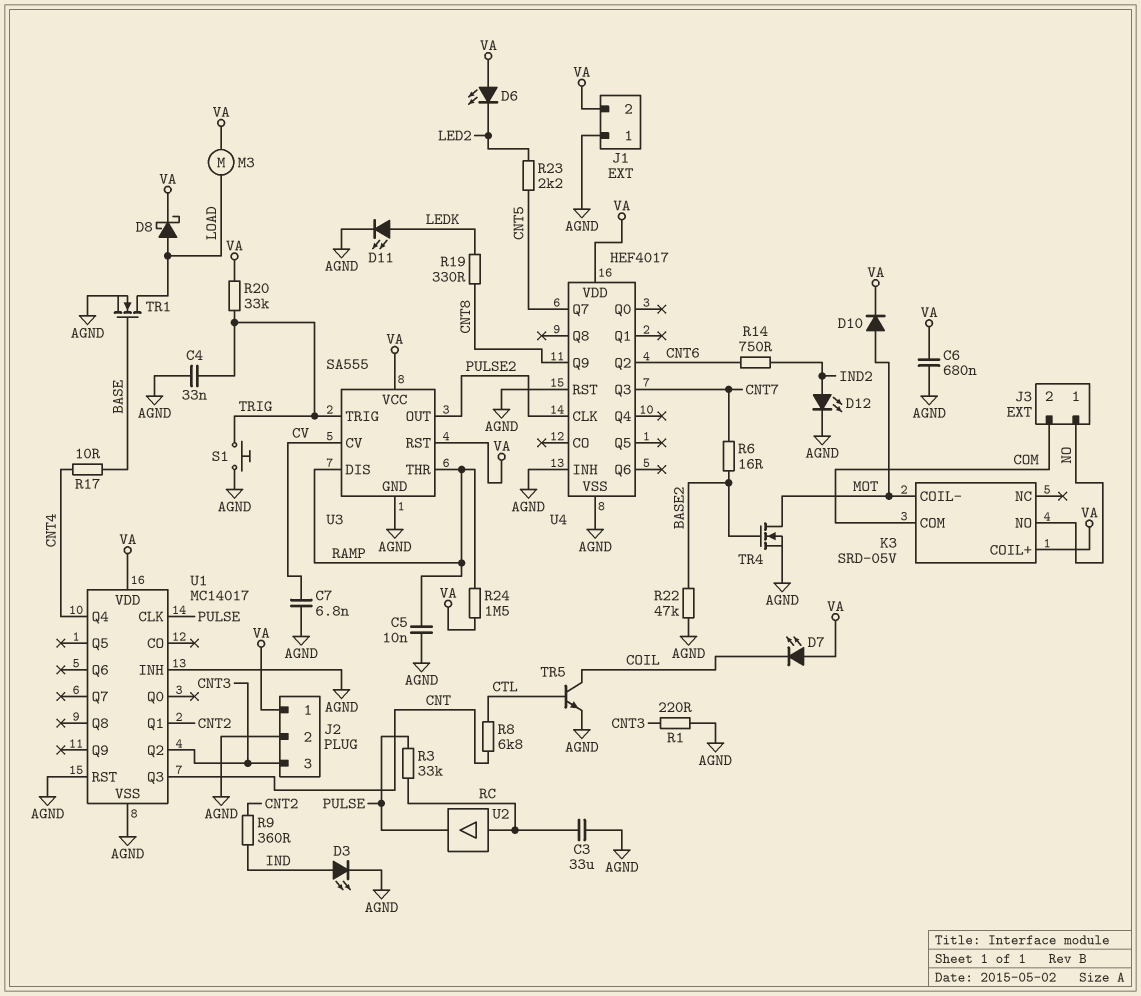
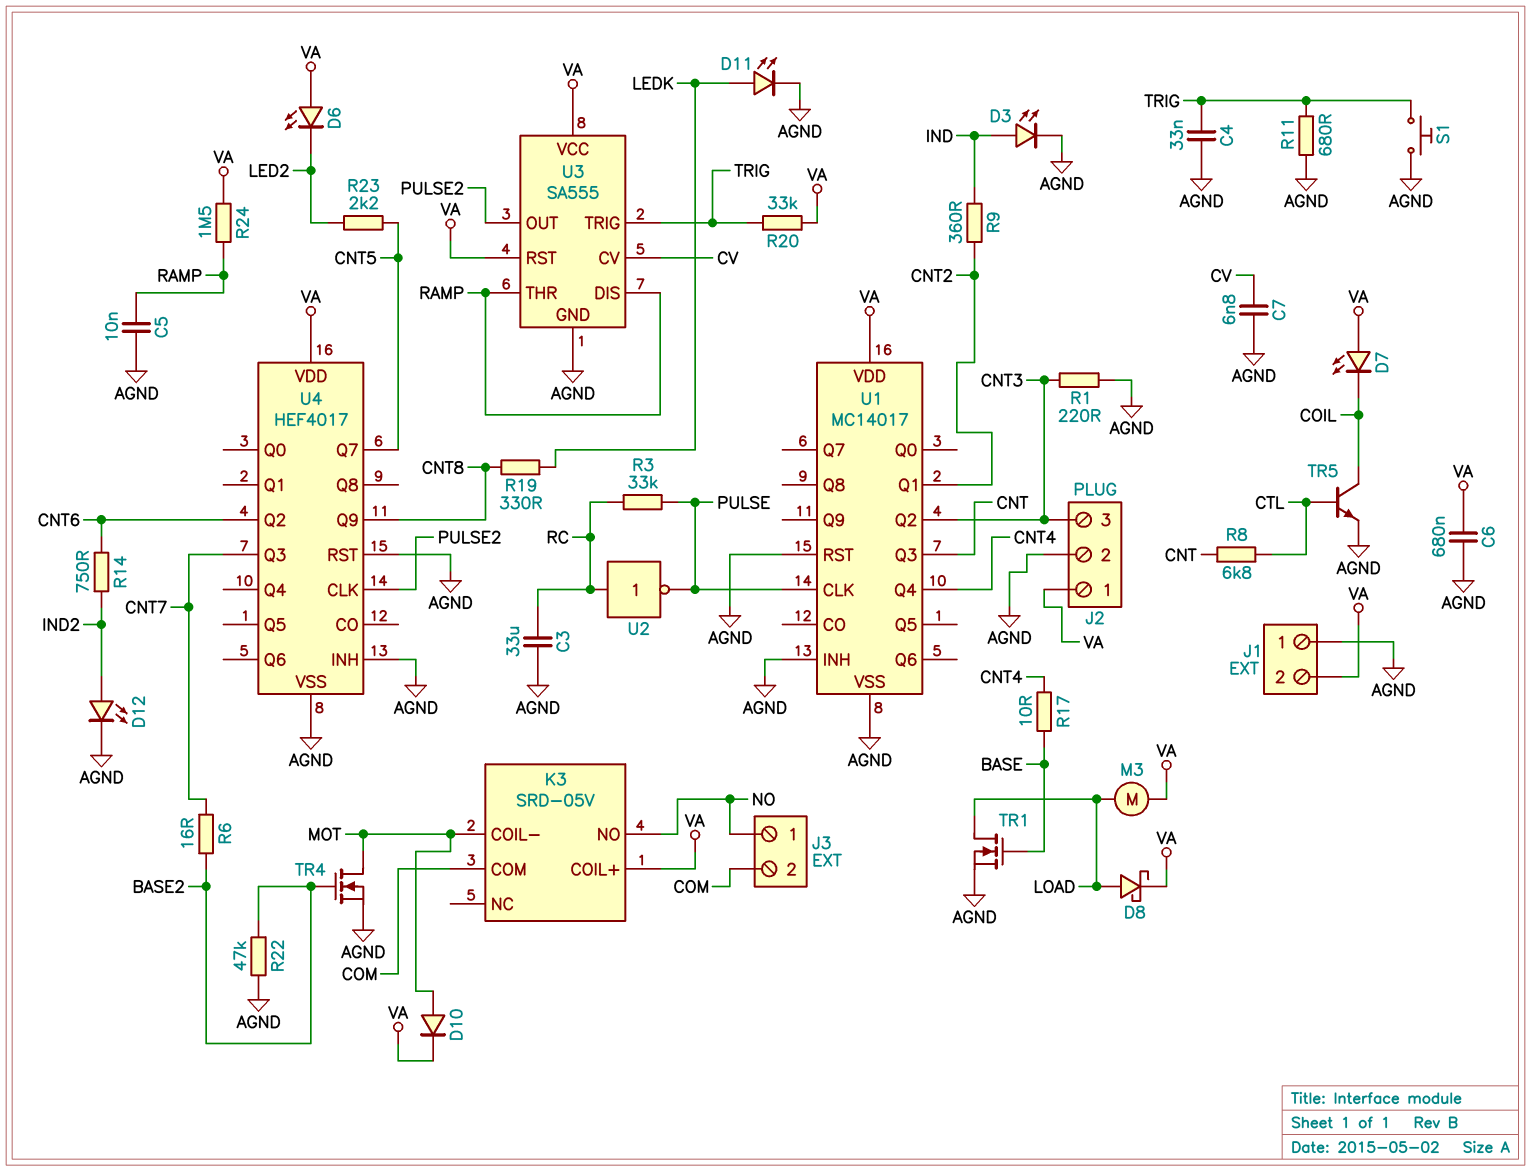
R11: none -> 680 (AGND, TRIG)
U2: buffer (in RC, out PULSE) -> NOT (in RC, out PULSE)

